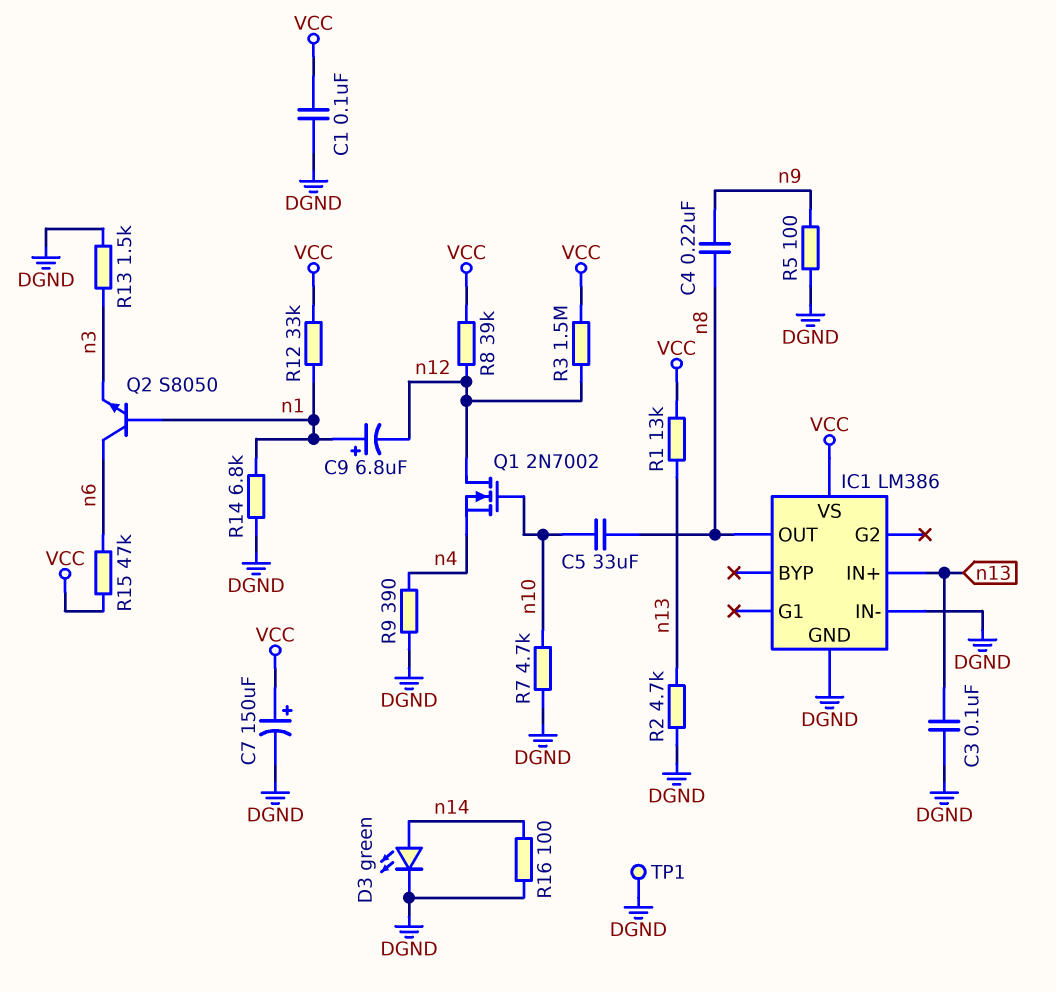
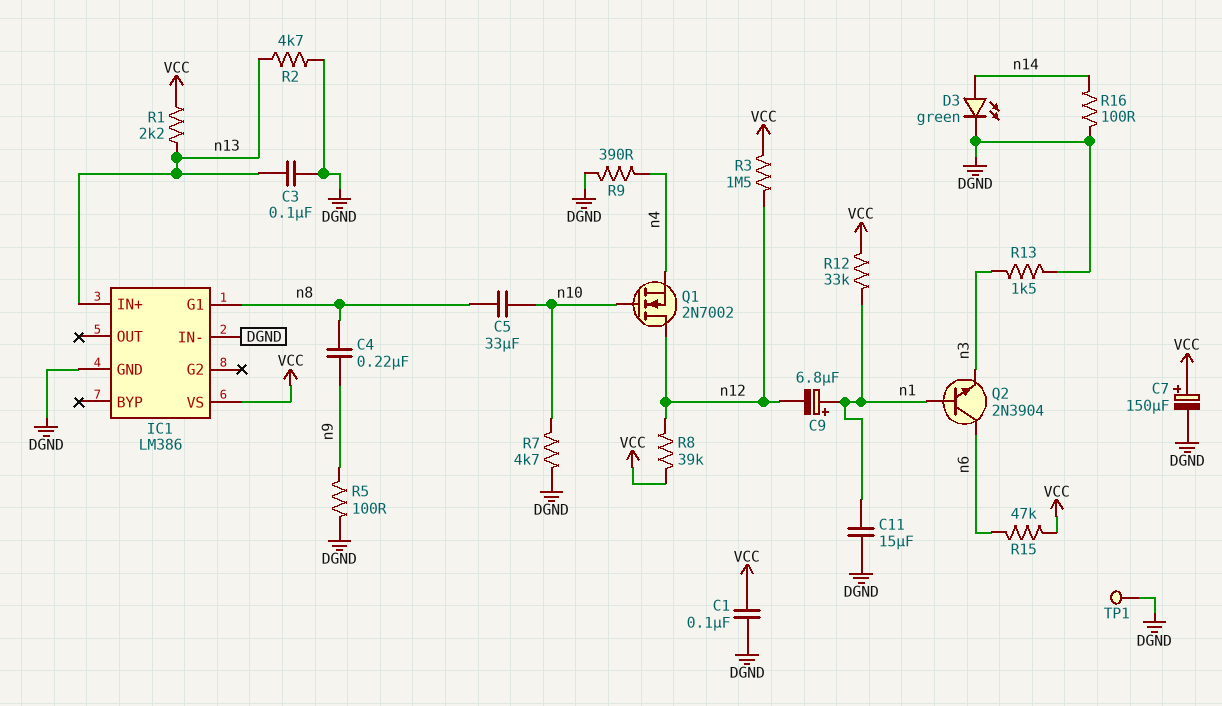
C11: none -> 15uF (DGND, n1)
IC1 pin G1: none -> n8
IC1 pin OUT: n8 -> none
Q2: NPN S8050 (B n1, C n6, E n3) -> NPN 2N3904 (B n1, C n6, E n3)
R1: 13k (VCC, n13) -> 2.2k (VCC, n13)
R14: 6.8k (DGND, n1) -> none

